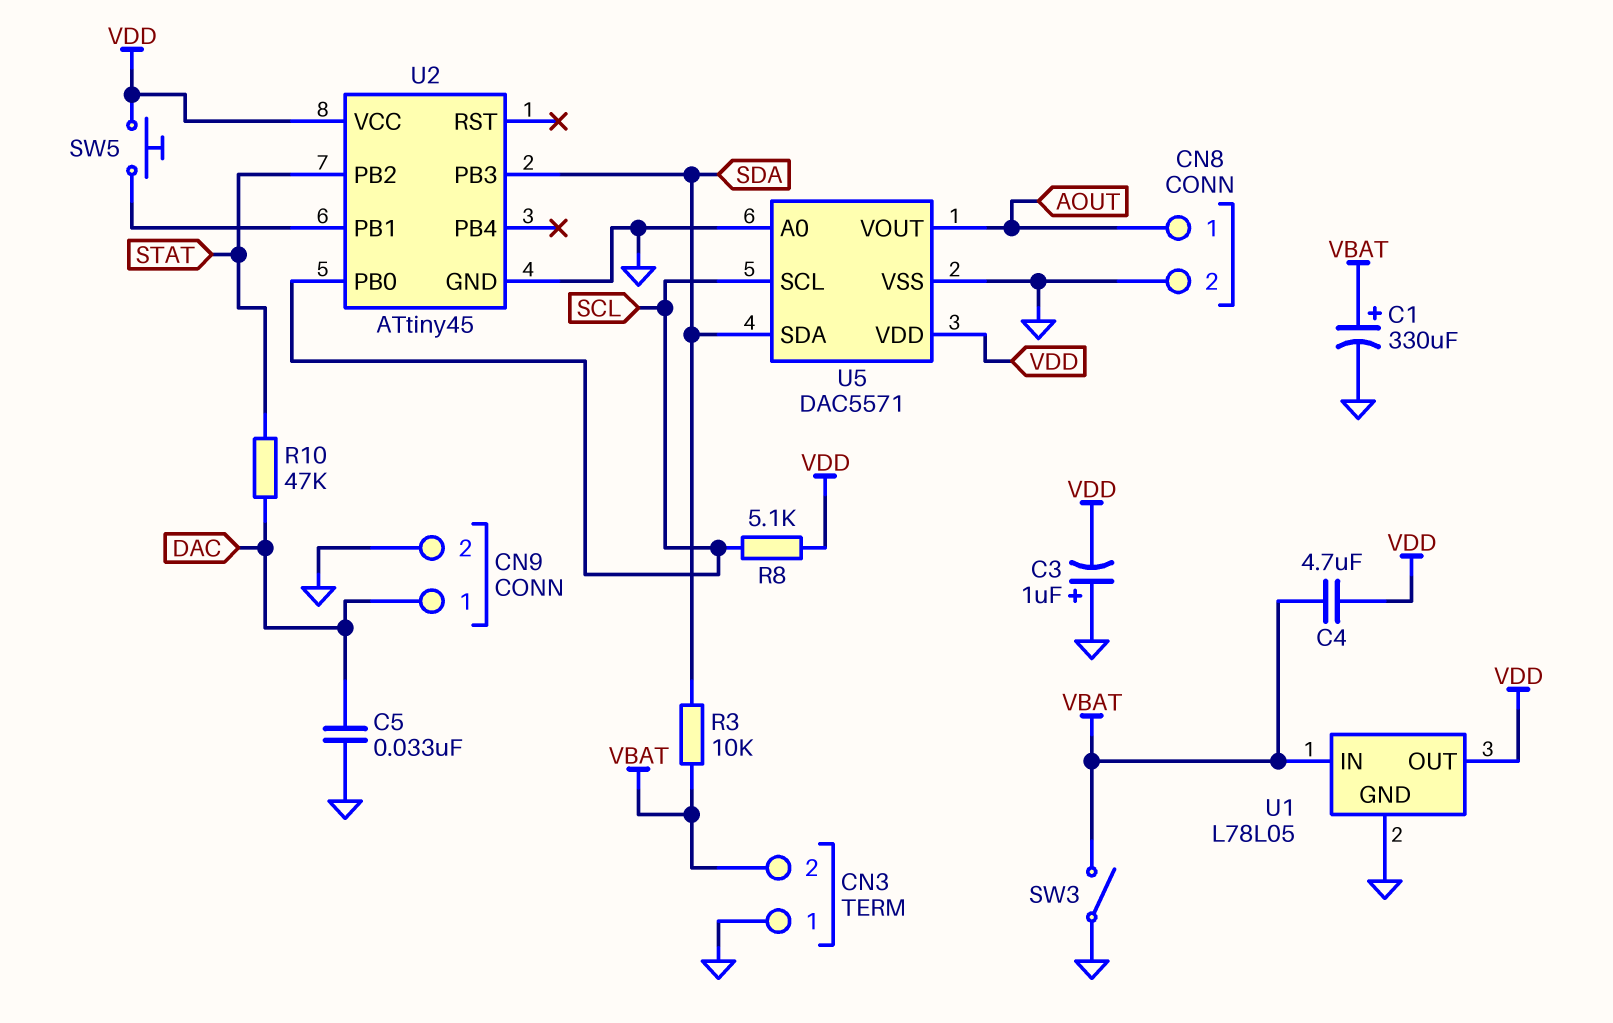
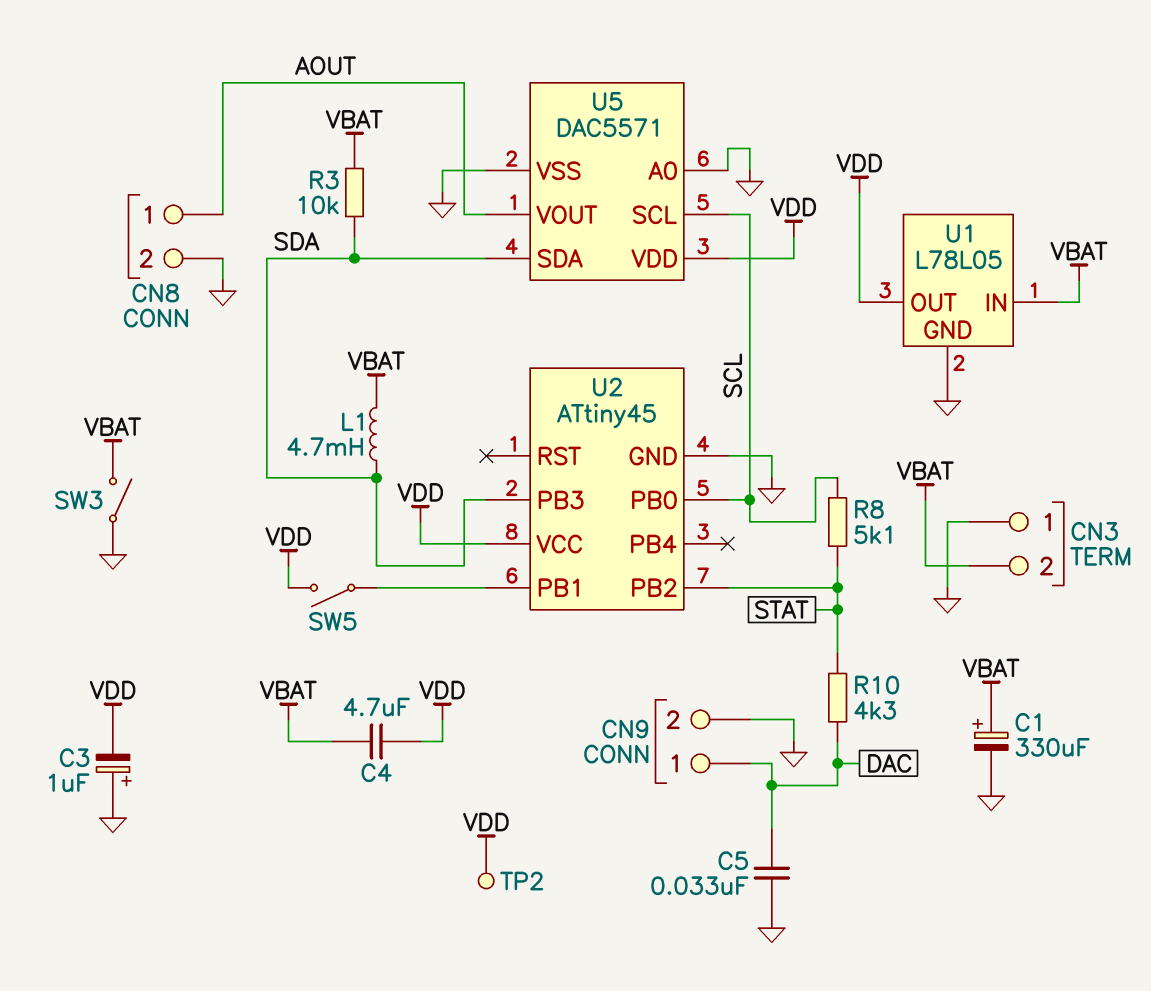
L1: none -> 4.7mH (SDA, VBAT)
R8: 5.1k (SCL, VDD) -> 5.1k (SCL, STAT)
R10: 47k (DAC, STAT) -> 4.3k (DAC, STAT)
SW5: button (U2/PB1, VDD) -> switch (U2/PB1, VDD)
TP2: none -> test point (VDD)

